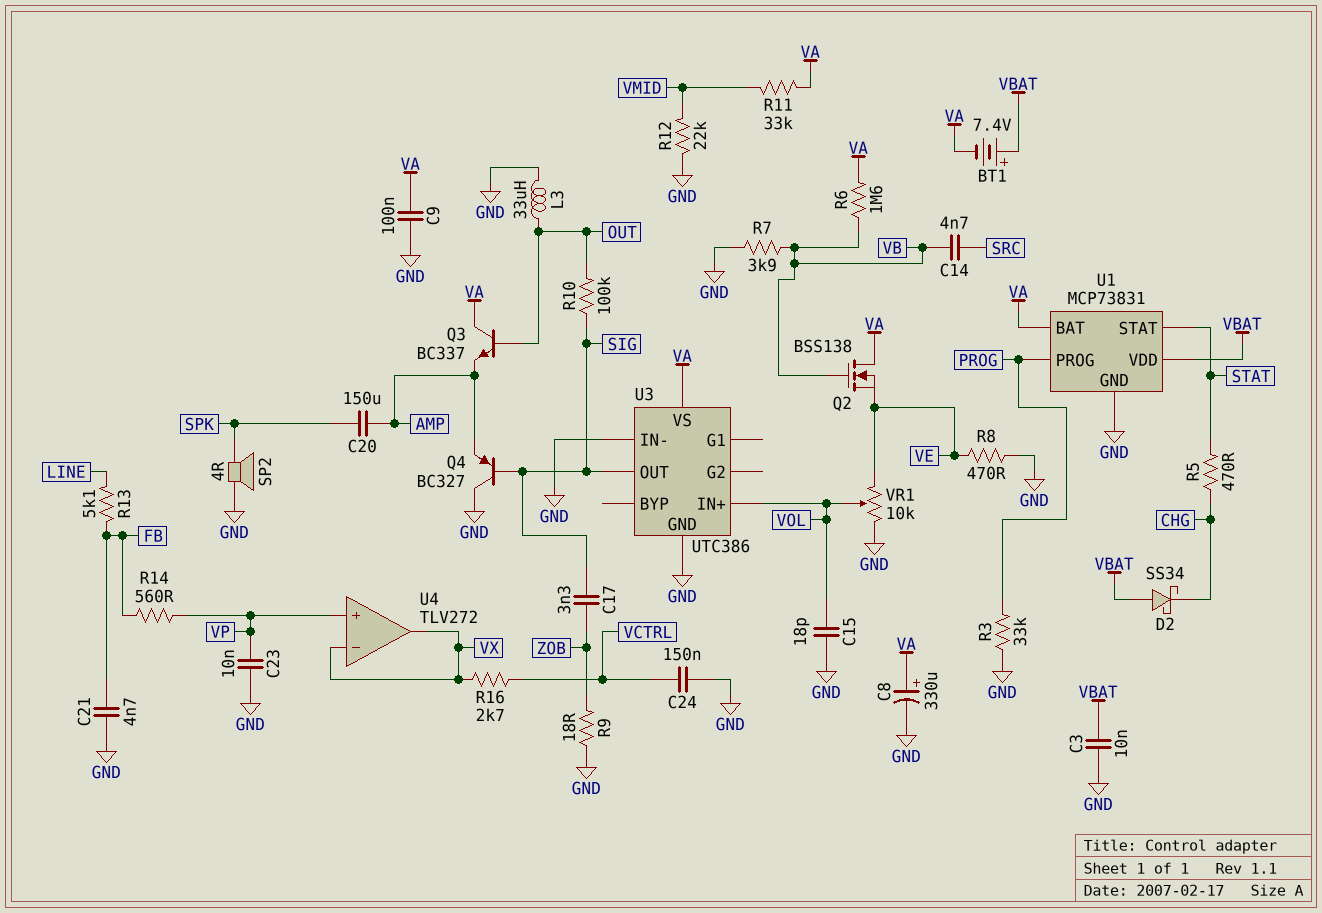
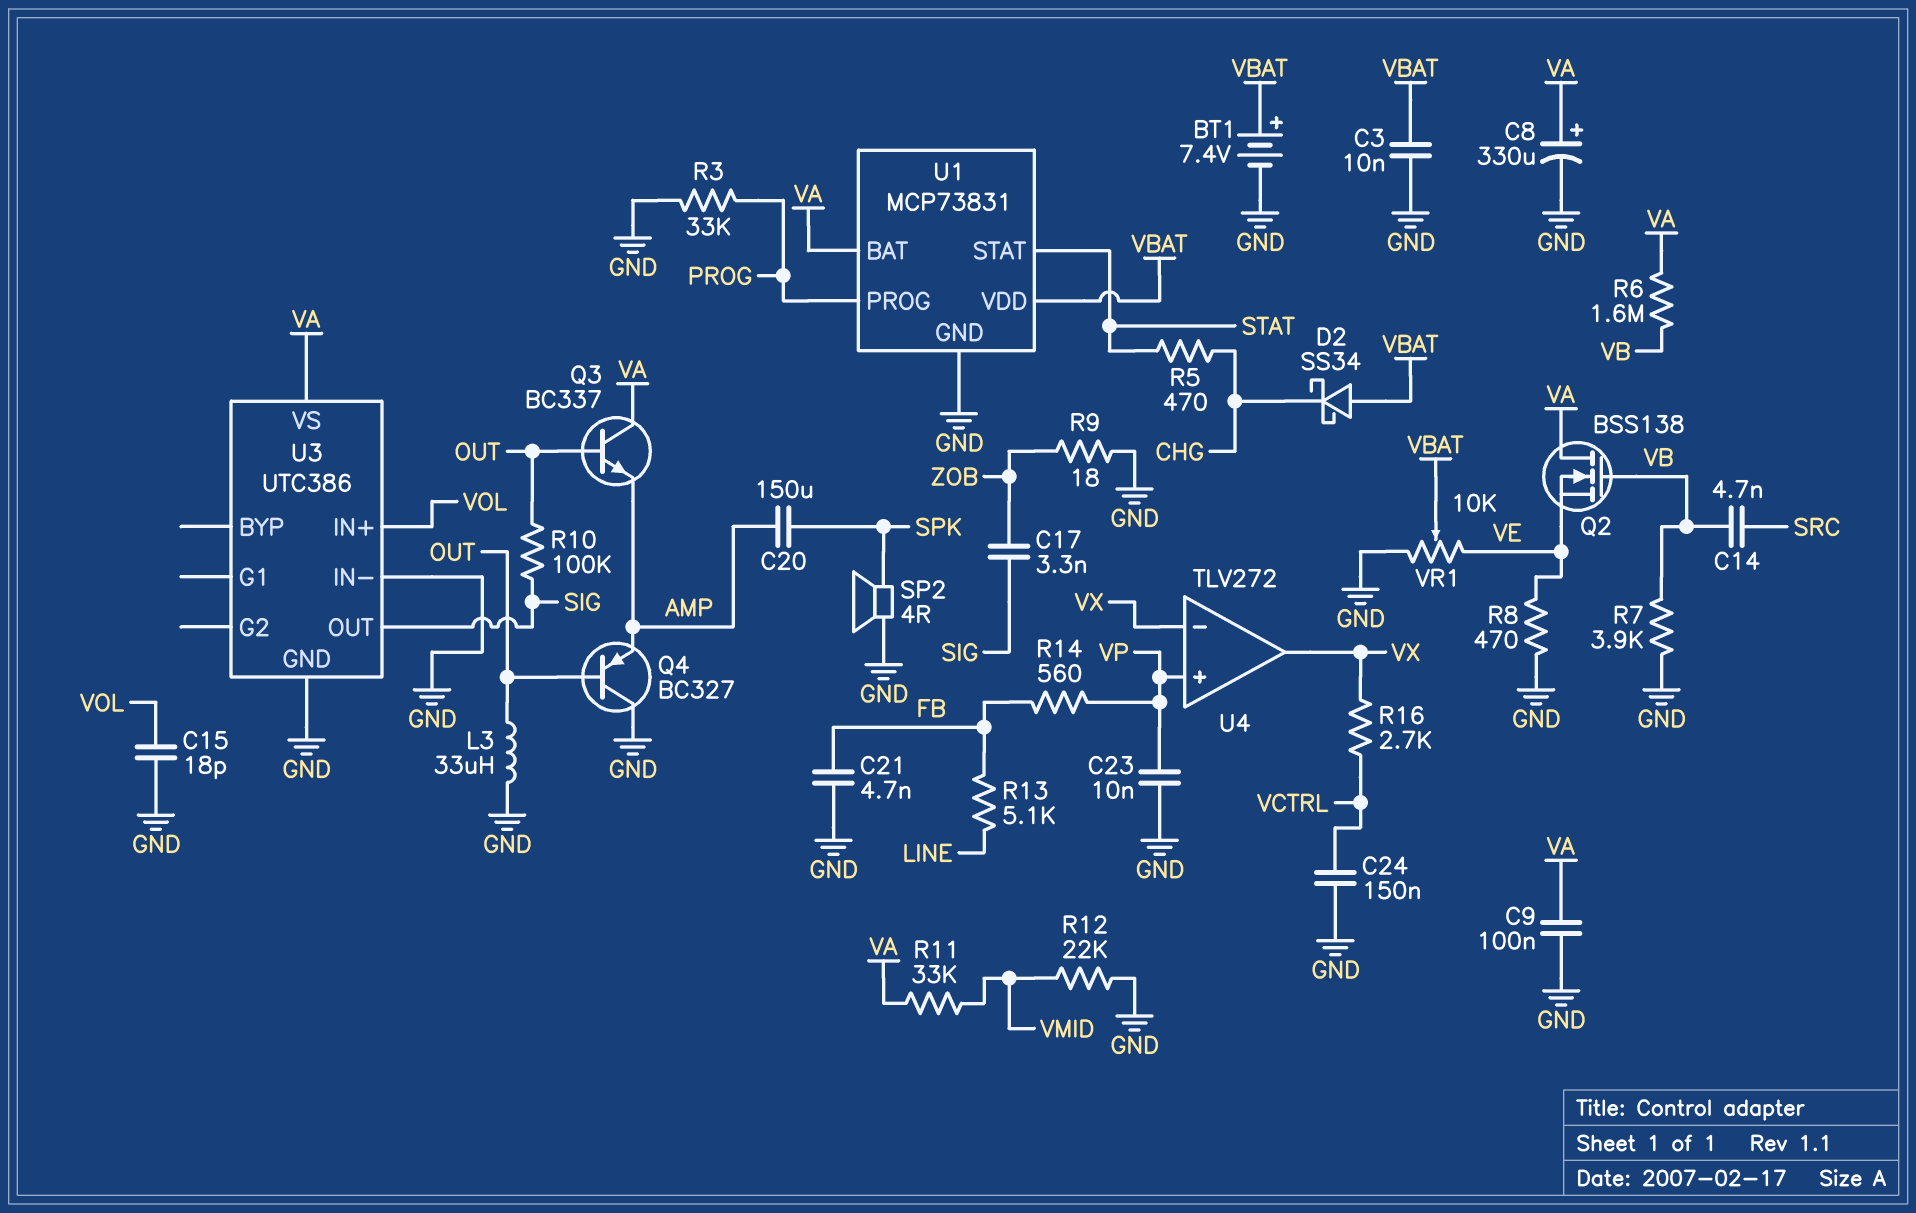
BT1: 7.4V (plus VBAT, minus VA) -> 7.4V (plus VBAT, minus GND)
Q4: PNP BC327 (B SIG, C GND, E AMP) -> PNP BC327 (B OUT, C GND, E AMP)
VR1: 10k (GND, VE, wiper VOL) -> 10k (GND, VE, wiper VBAT)

